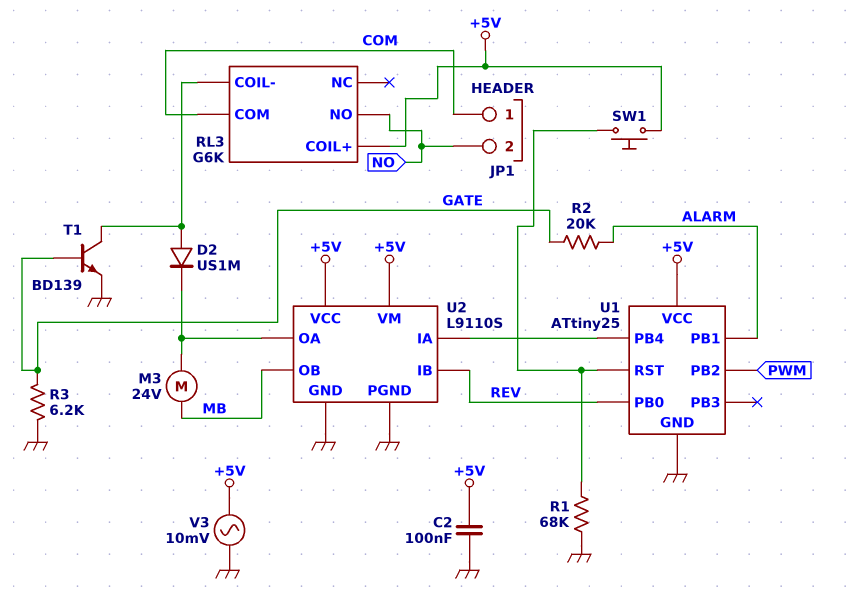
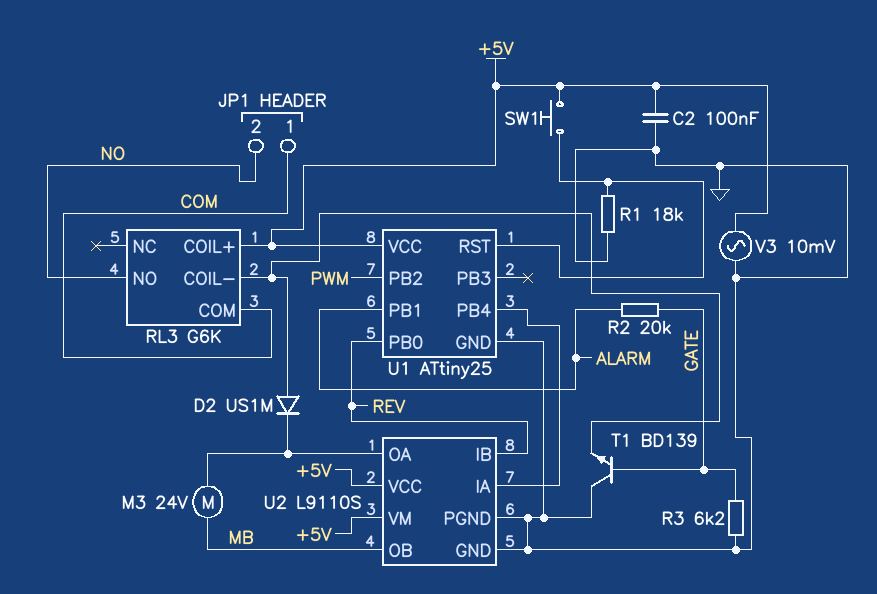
R1: 68k (GND, U1/RST) -> 18k (GND, U1/RST)
T1: NPN BD139 (B GATE, C RL3/COIL-, E GND) -> NPN BD139 (B GATE, C GND, E RL3/COIL-)

